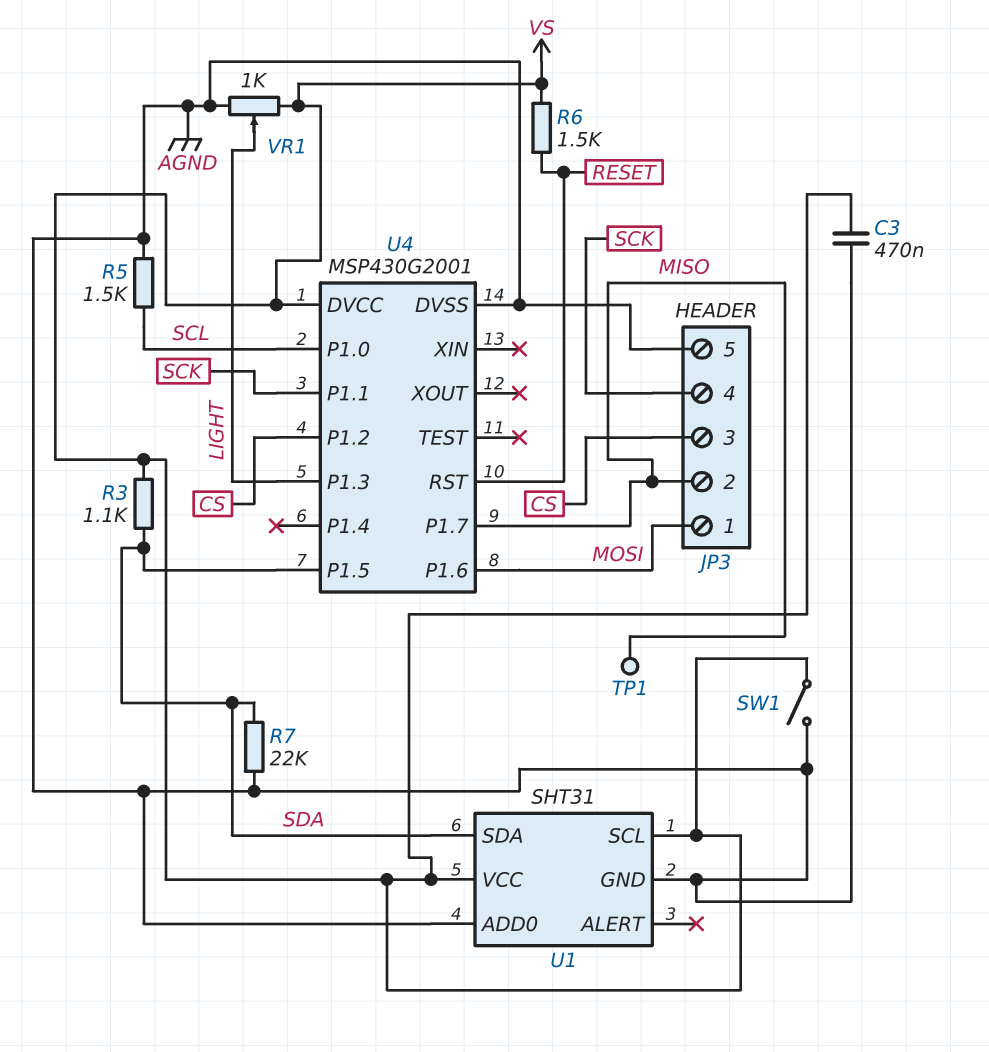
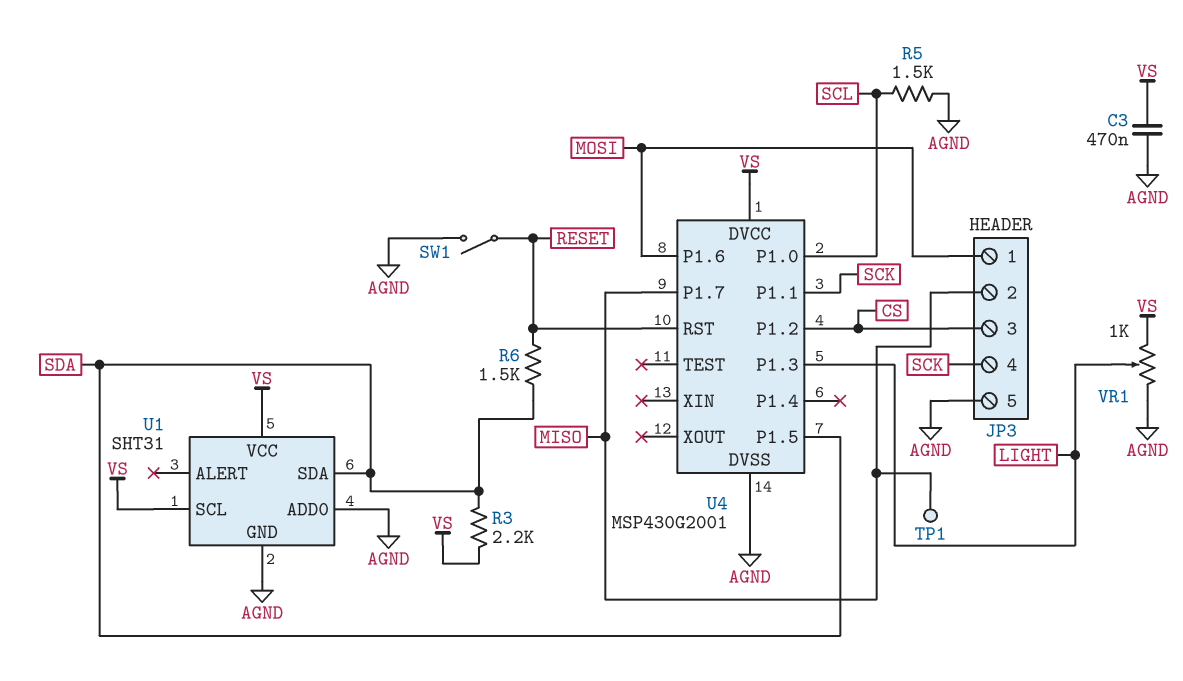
R3: 1.1k (SDA, VS) -> 2.2k (SDA, VS)
R6: 1.5k (RESET, VS) -> 1.5k (RESET, SDA)
R7: 22k (AGND, SDA) -> none
SW1: switch (AGND, VS) -> switch (AGND, RESET)

